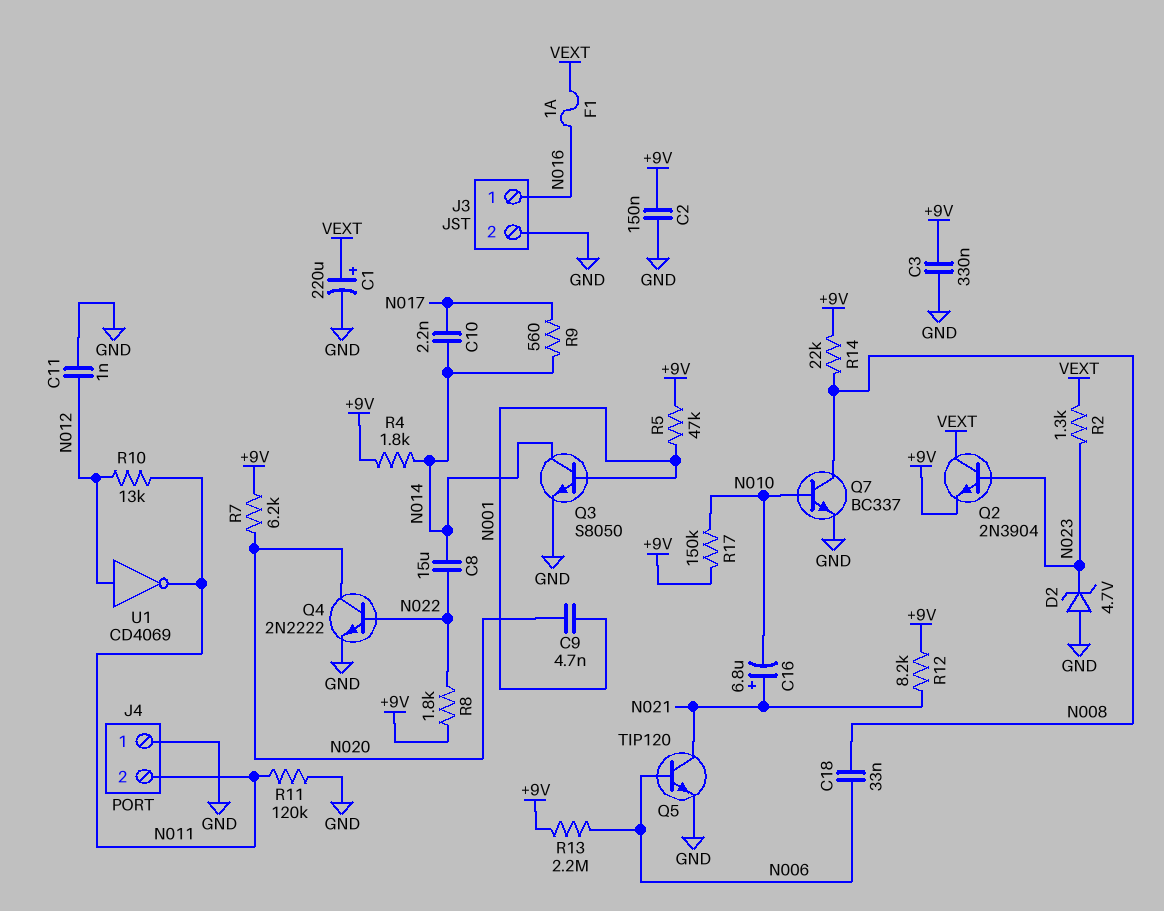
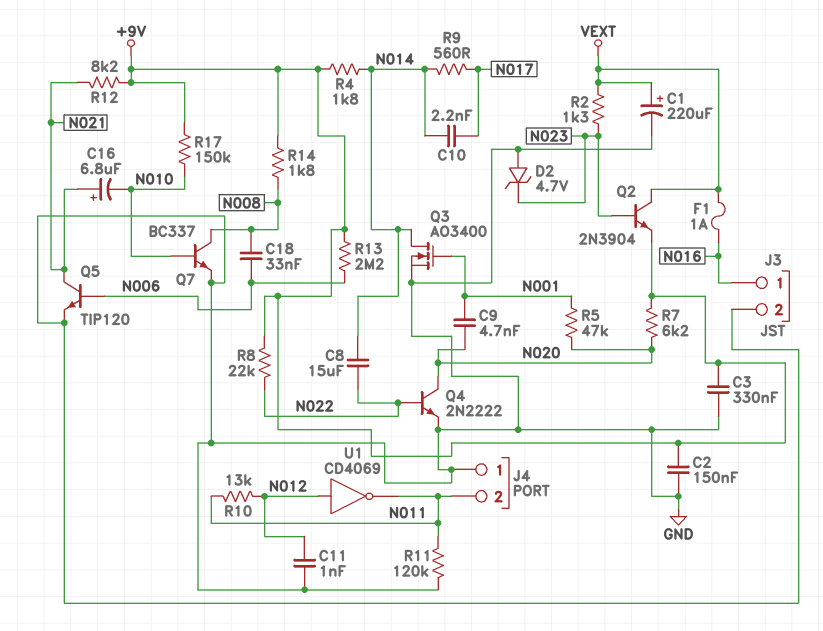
Q3: NPN S8050 (B N001, C N014, E GND) -> NMOS AO3400 (G N001, D N014, S GND)
R5: 47k (+9V, N001) -> 47k (N001, N020)
R8: 1.8k (+9V, N022) -> 22k (+9V, N022)
R14: 22k (+9V, N008) -> 1.8k (+9V, N008)

